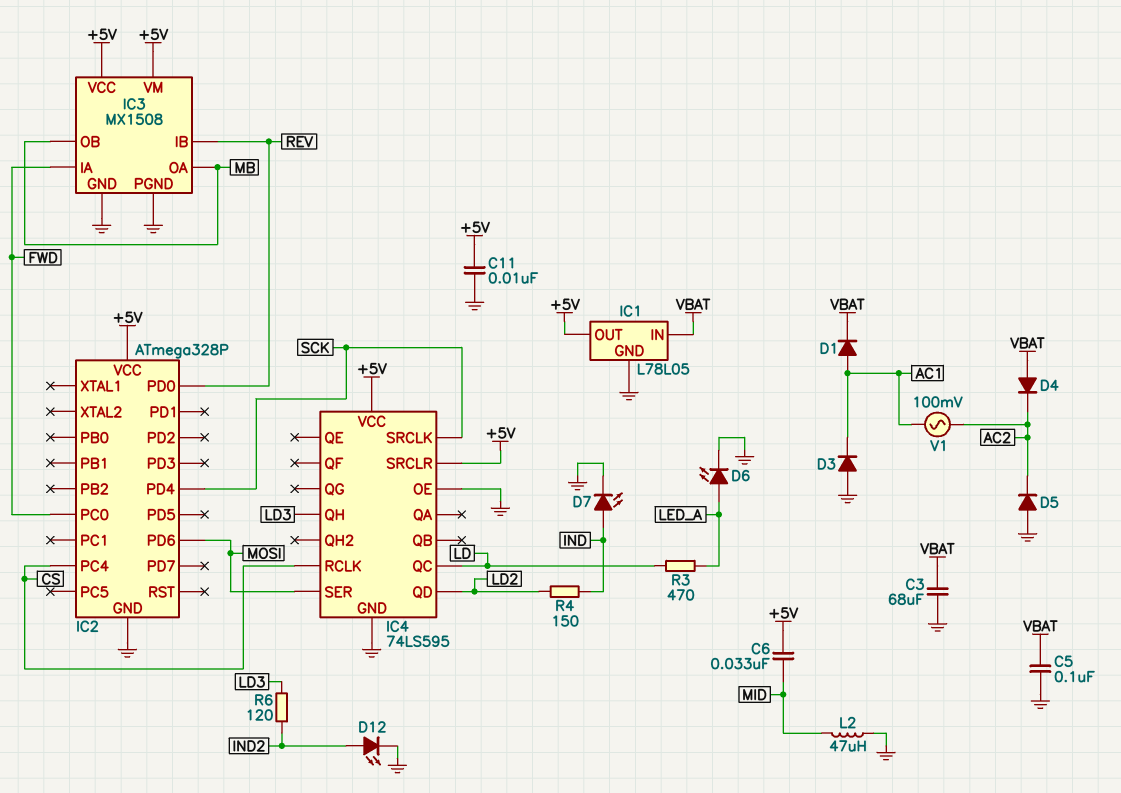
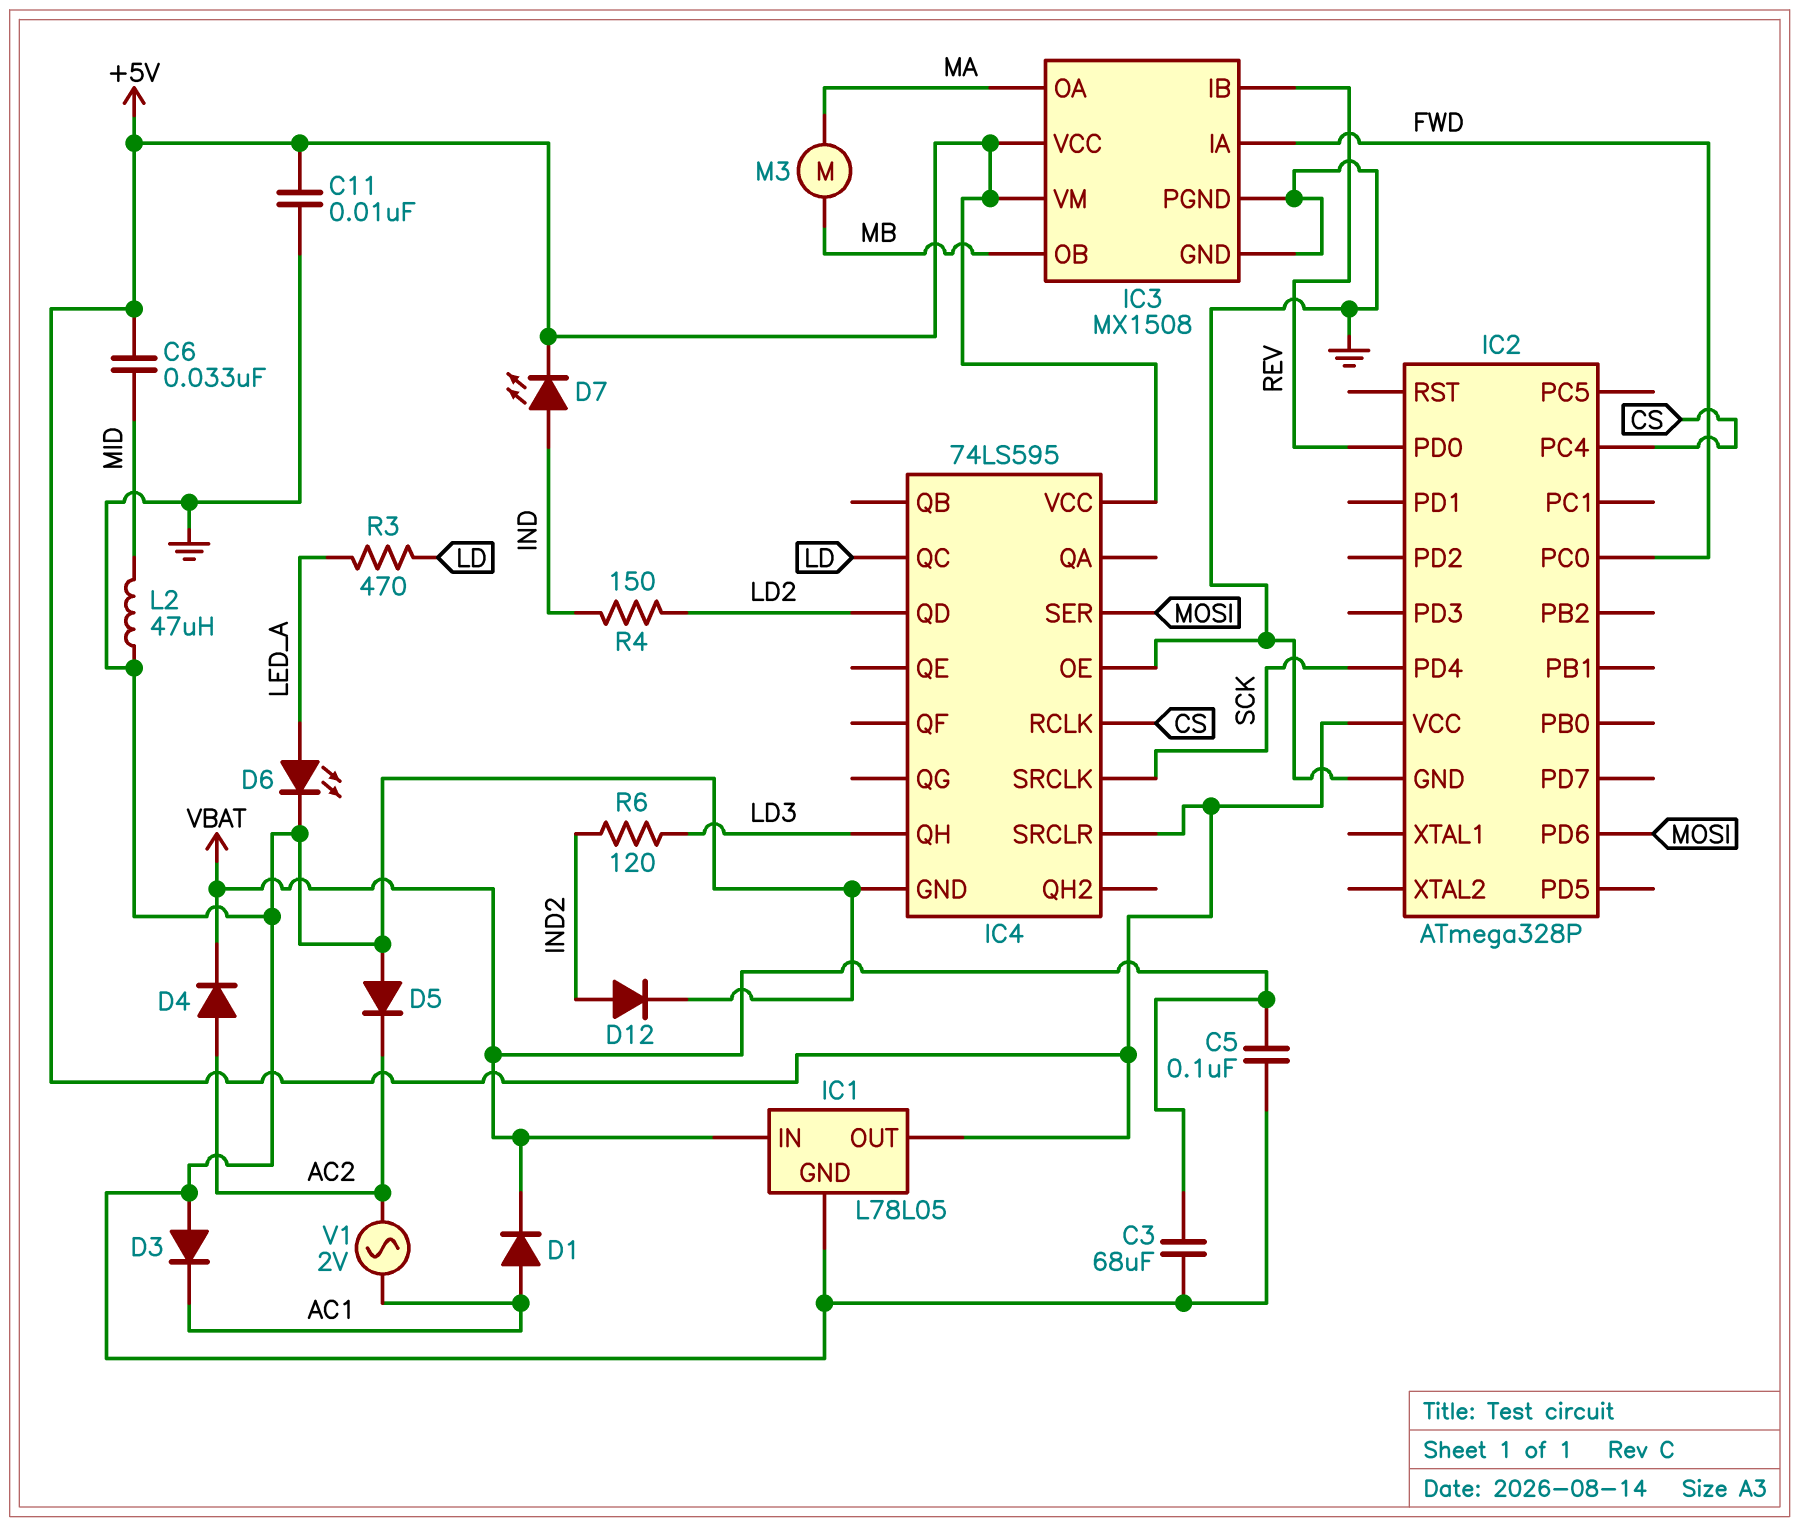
D4: diode (A VBAT, K AC2) -> diode (A AC2, K VBAT)
D7: LED (A IND, K GND) -> LED (A IND, K +5V)
D12: LED (A IND2, K GND) -> diode (A IND2, K GND)
IC3 pin OA: MB -> MA
M3: none -> motor (MA, MB)
V1: AC 100mV (AC1, AC2) -> AC 2V (AC1, AC2)

